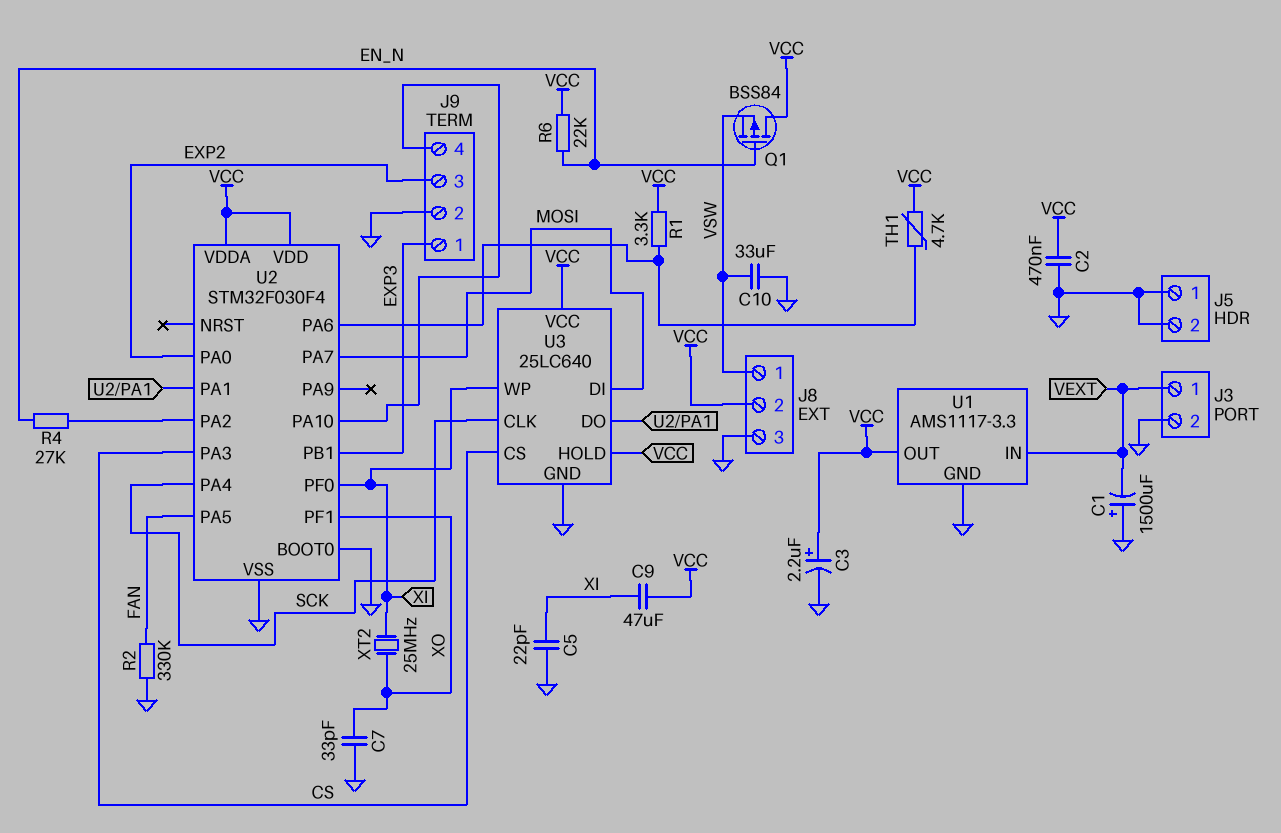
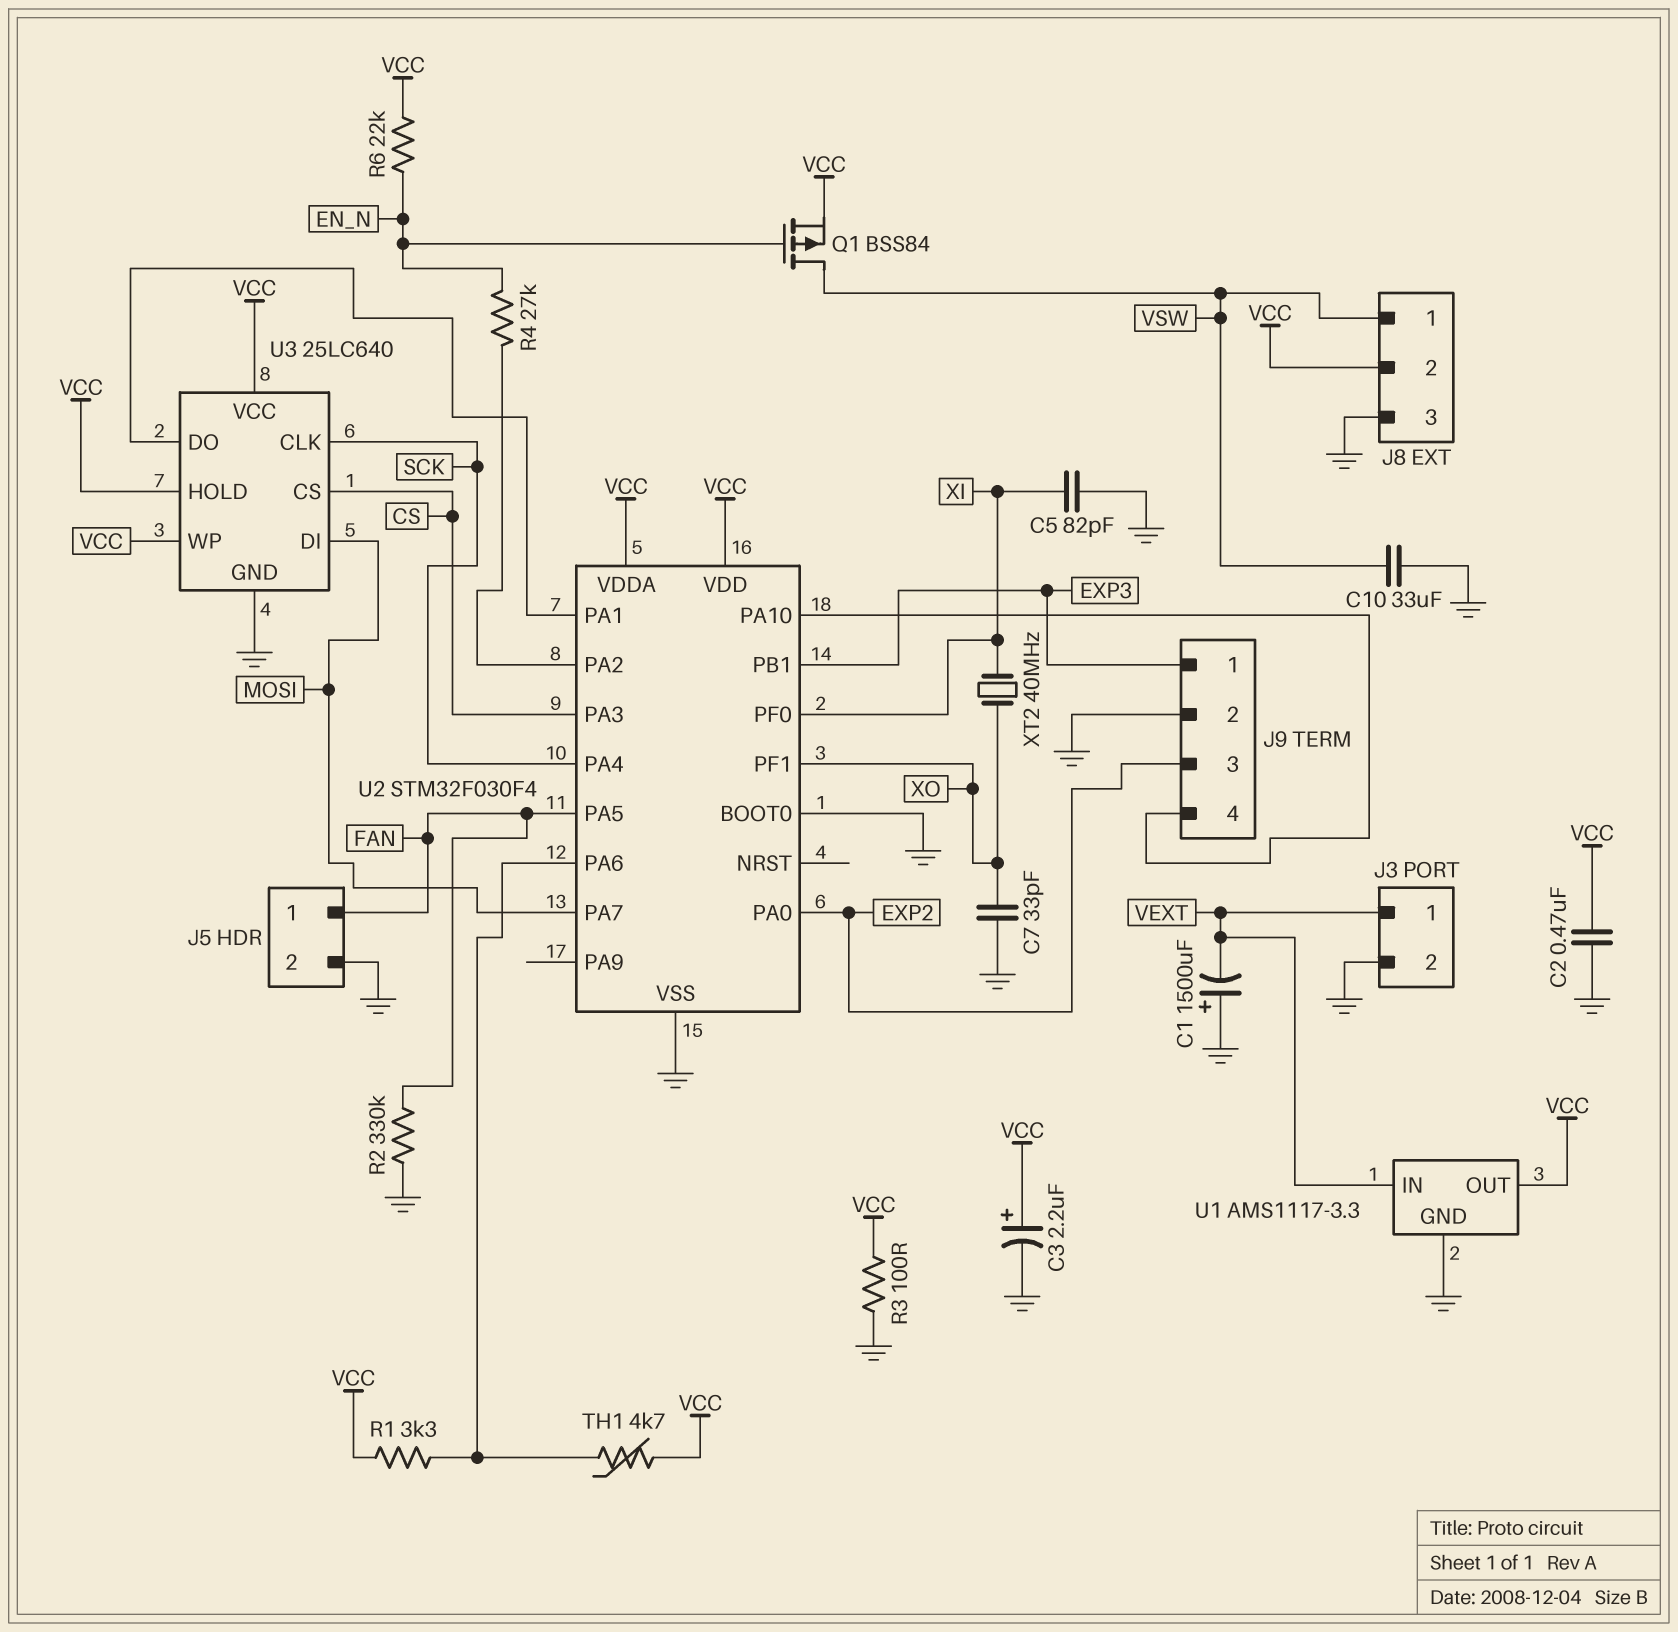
C5: 22pF (GND, XI) -> 82pF (GND, XI)
C9: 47uF (VCC, XI) -> none
J5 pin 1: GND -> FAN
Q1: PMOS BSS84 (G EN_N, D VCC, S VSW) -> PMOS BSS84 (G EN_N, D VSW, S VCC)
R3: none -> 100 (GND, VCC)
U3 pin WP: XI -> VCC
XT2: 25MHz (XI, XO) -> 40MHz (XI, XO)

